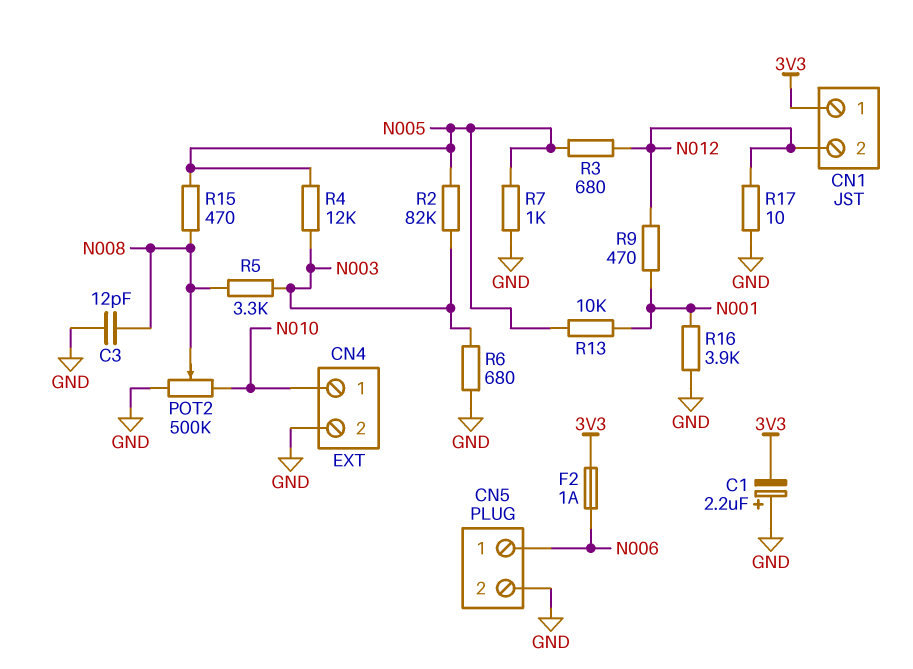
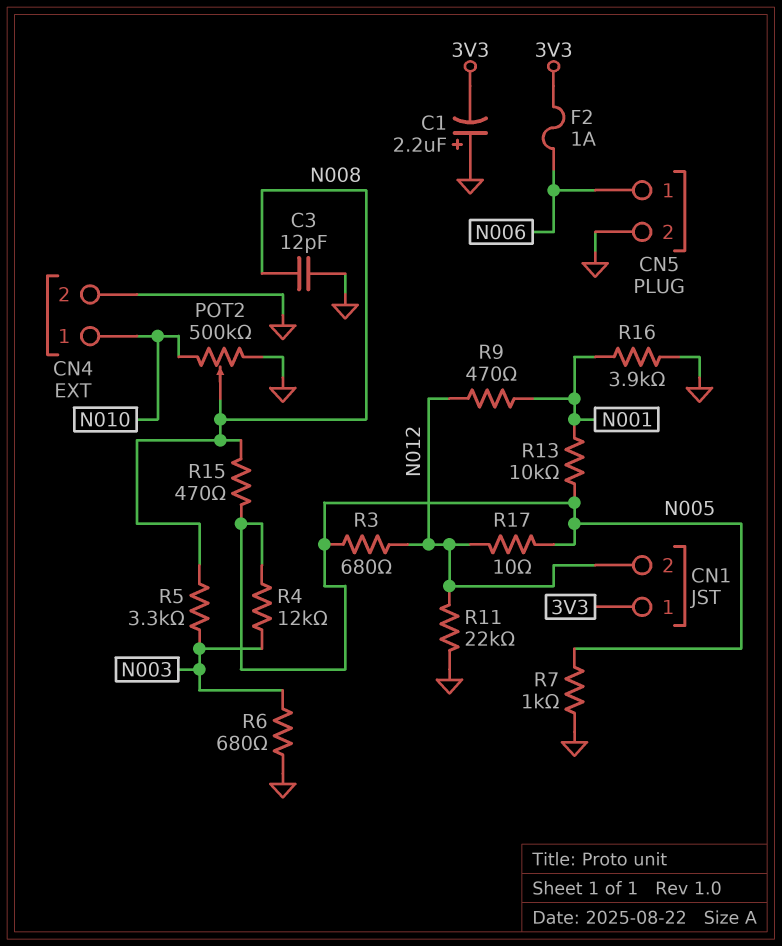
R2: 82k (N003, N005) -> none
R11: none -> 22k (GND, N012)
R17: 10 (GND, N012) -> 10 (N005, N012)

